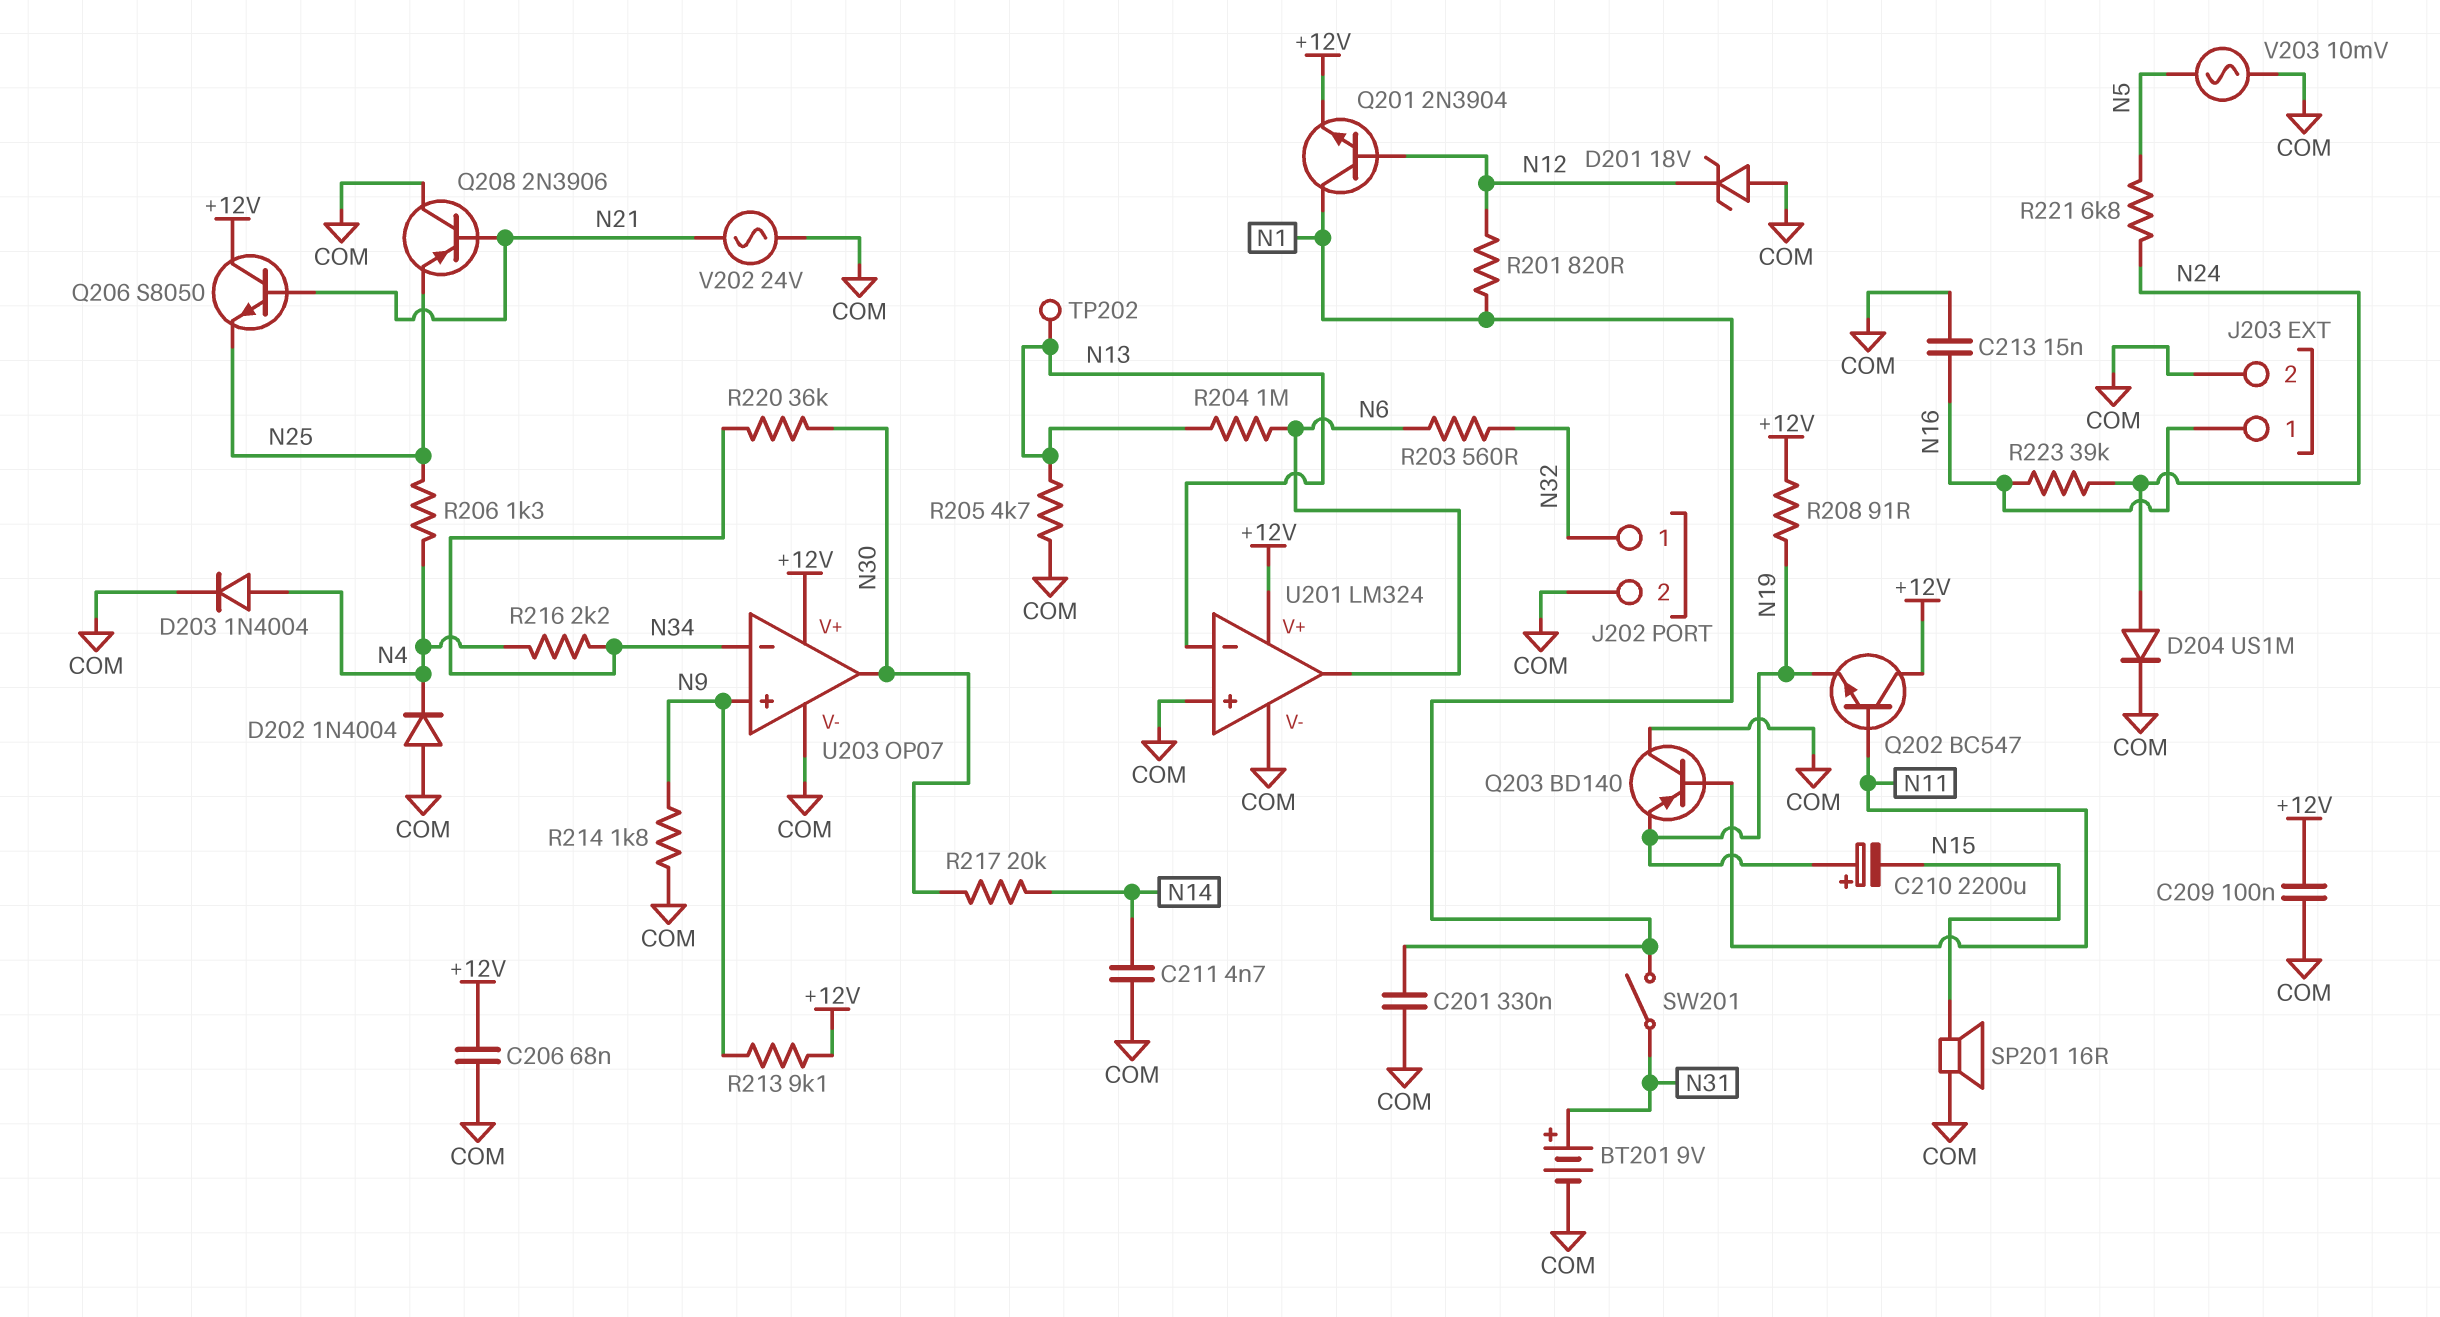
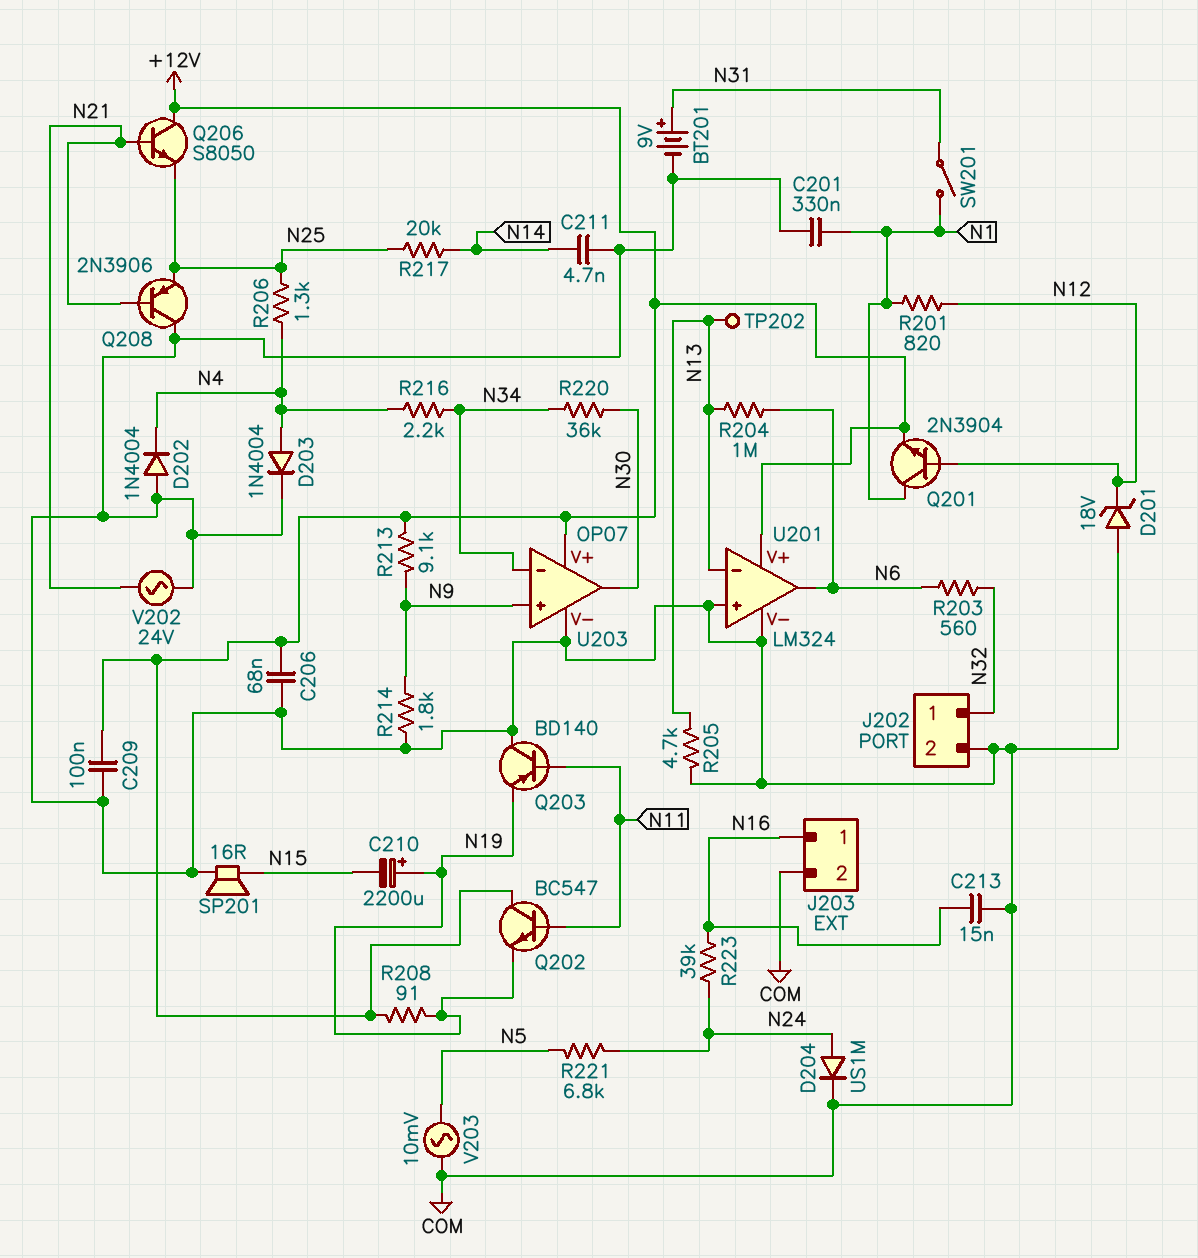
R217: 20k (N14, N30) -> 20k (N14, N25)

